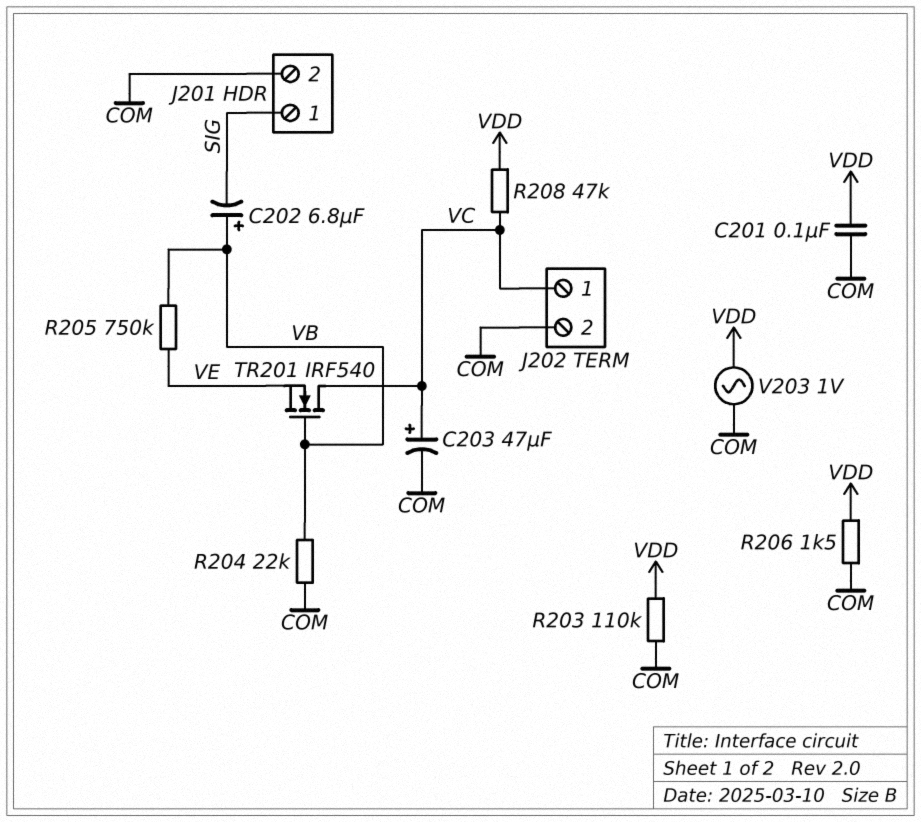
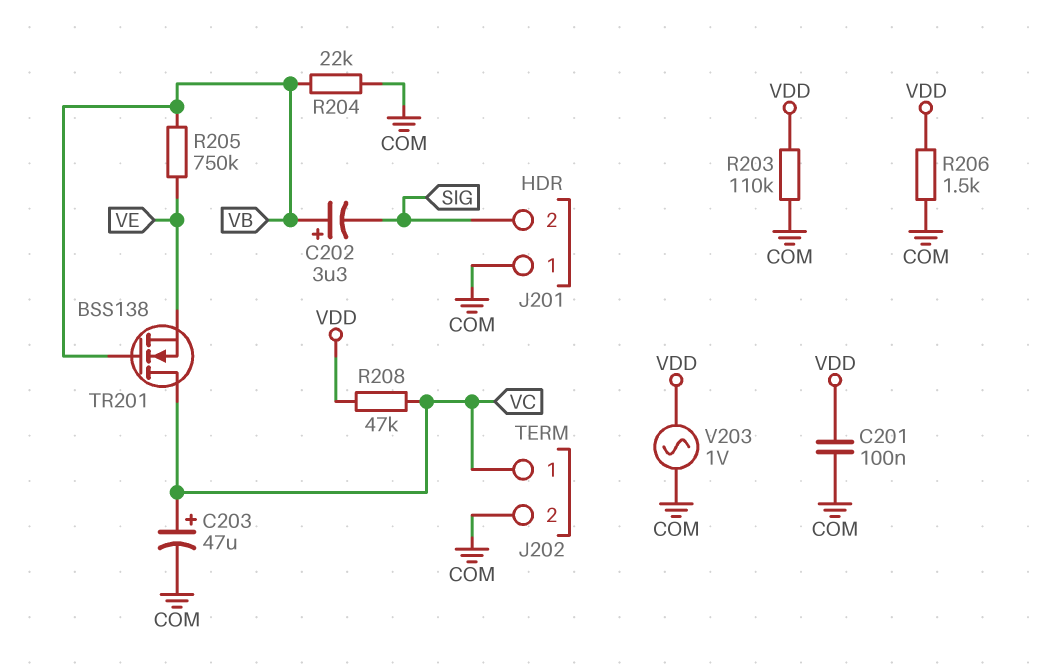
C202: 6.8uF (plus VB, minus SIG) -> 3.3uF (plus VB, minus SIG)
J201 pin 1: SIG -> COM
J201 pin 2: COM -> SIG
TR201: NMOS IRF540 (G VB, D VC, S VE) -> NMOS BSS138 (G VB, D VC, S VE)

